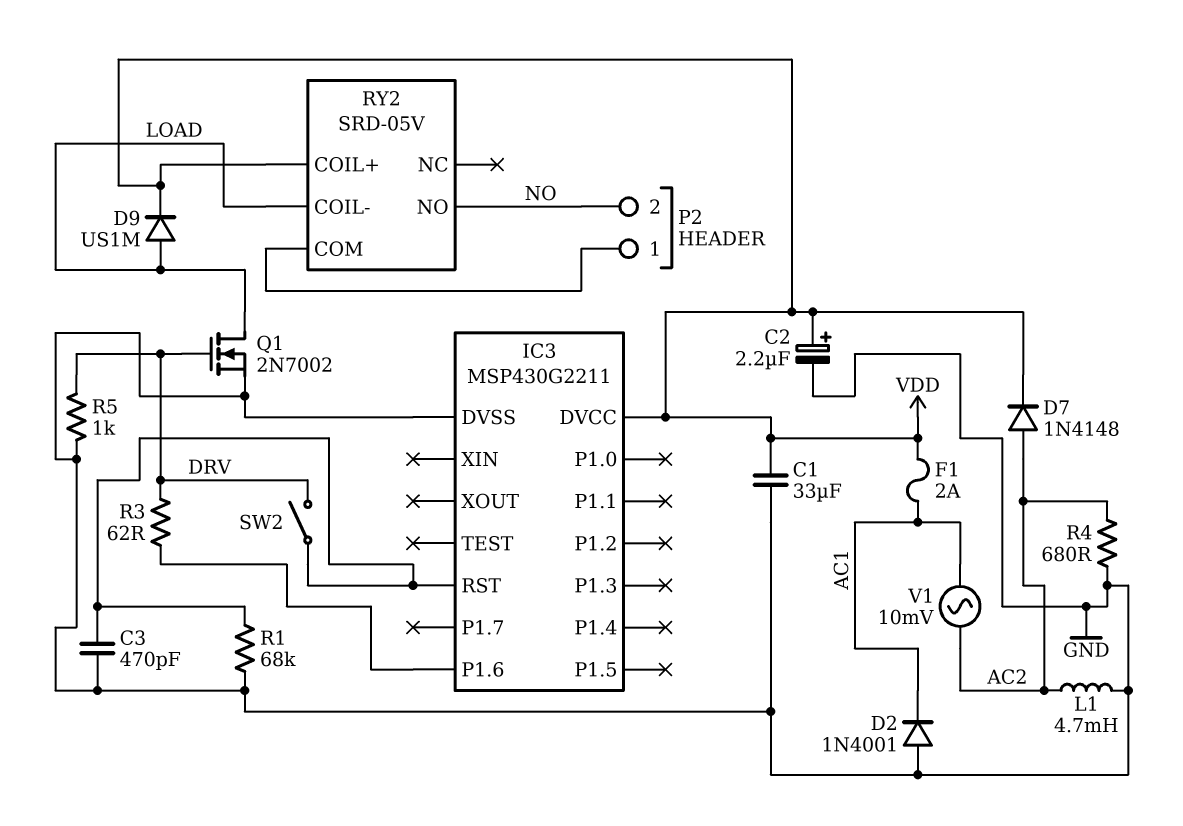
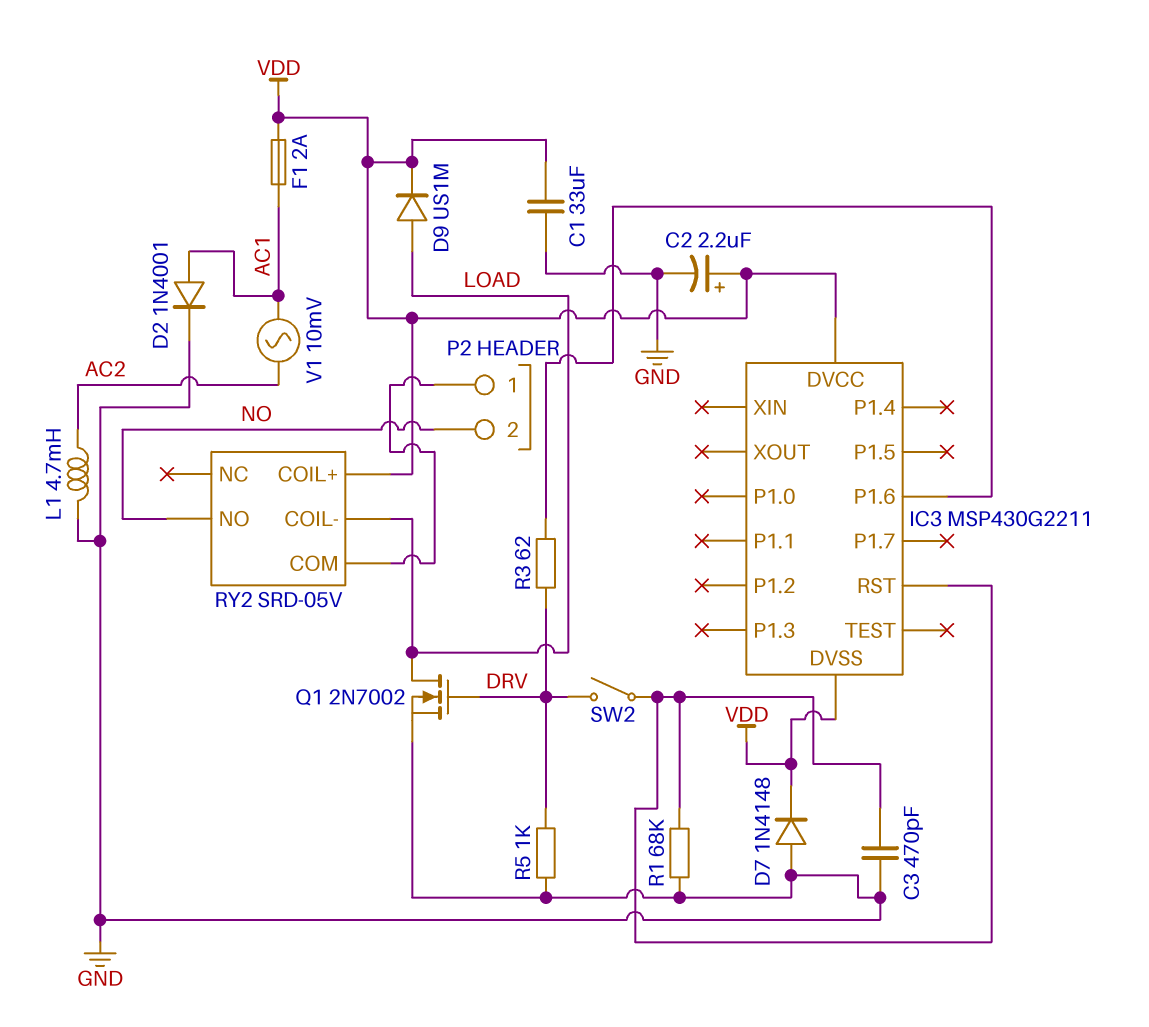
D2: diode 1N4001 (A GND, K AC1) -> diode 1N4001 (A AC1, K GND)
D7: diode 1N4148 (A AC2, K VDD) -> diode 1N4148 (A GND, K VDD)
IC3 pin DVSS: GND -> VDD
R4: 680 (AC2, GND) -> none

